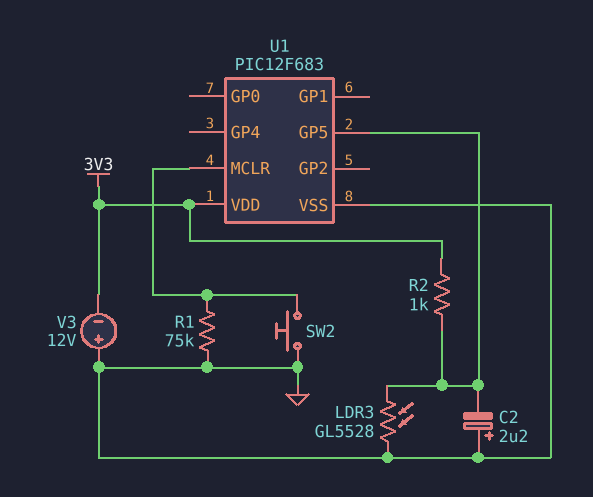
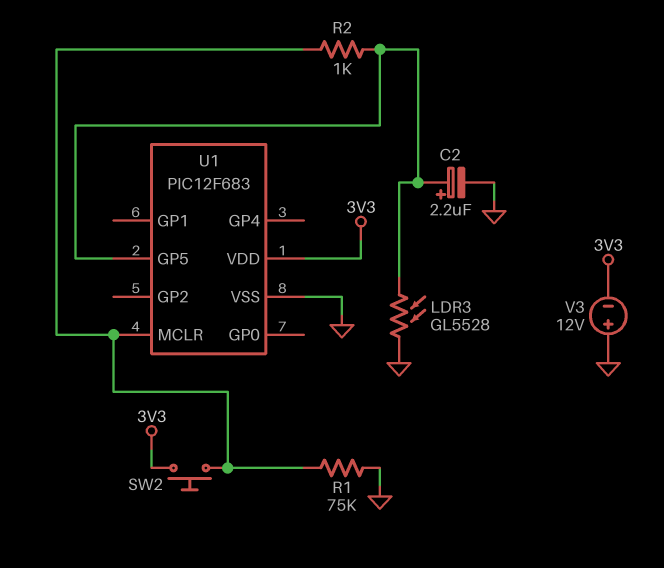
C2: 2.2uF (plus GND, minus U1/GP5) -> 2.2uF (plus U1/GP5, minus GND)
R2: 1k (3V3, U1/GP5) -> 1k (U1/GP5, U1/MCLR)
SW2: button (GND, U1/MCLR) -> button (3V3, U1/MCLR)

